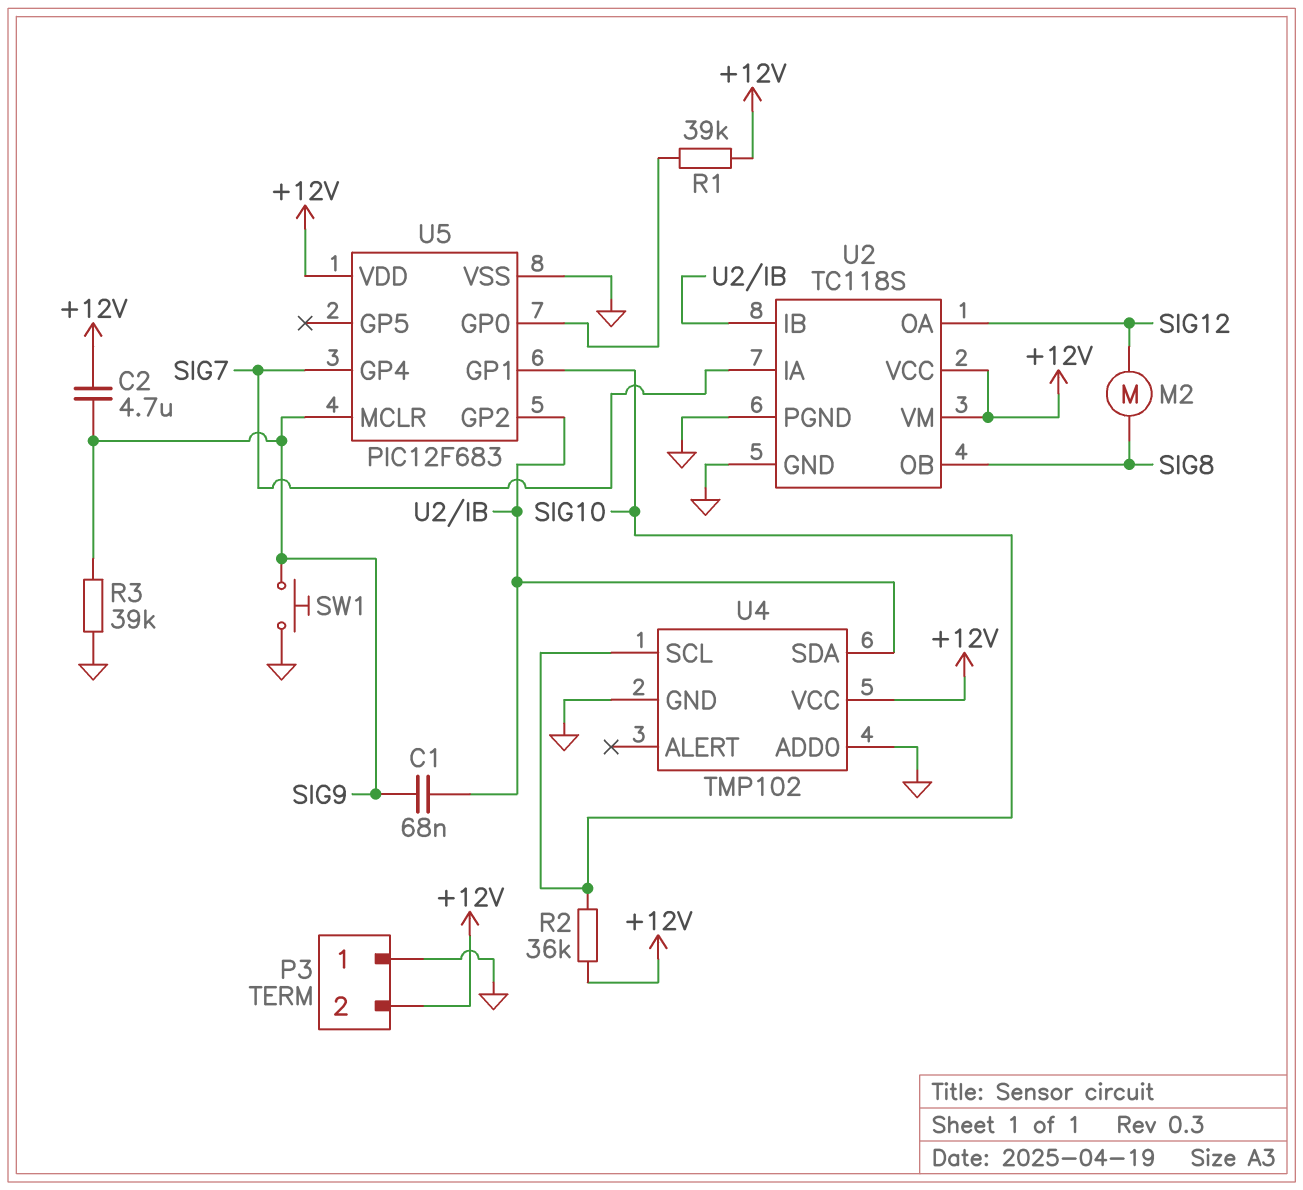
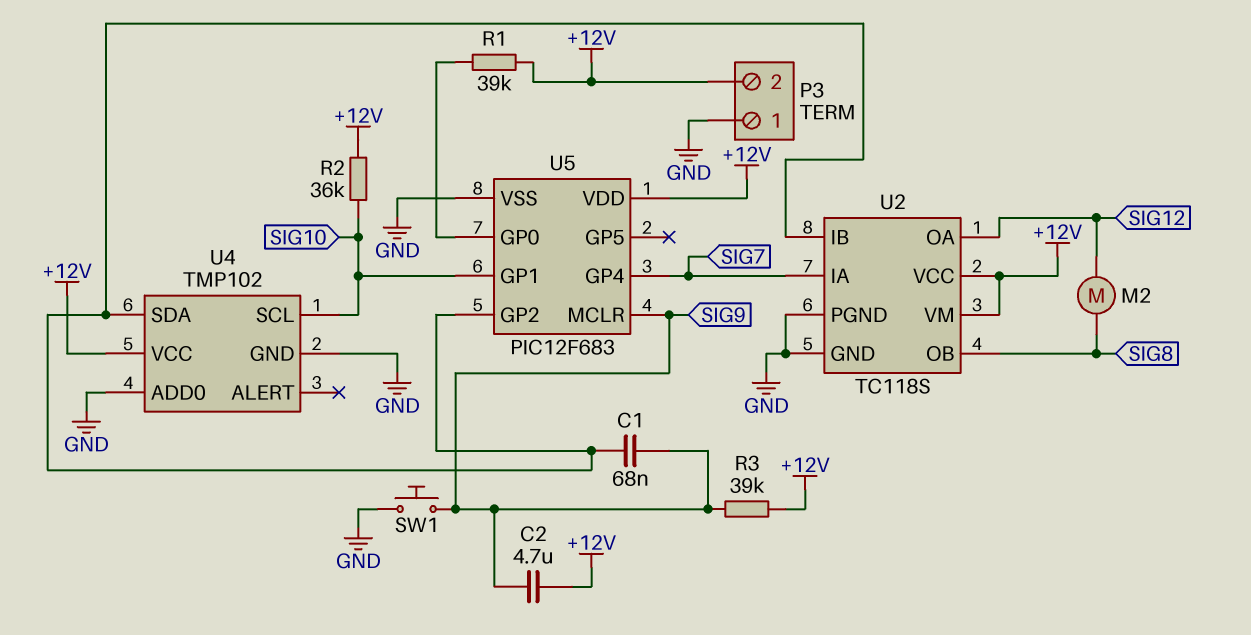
R3: 39k (GND, SIG9) -> 39k (+12V, SIG9)

